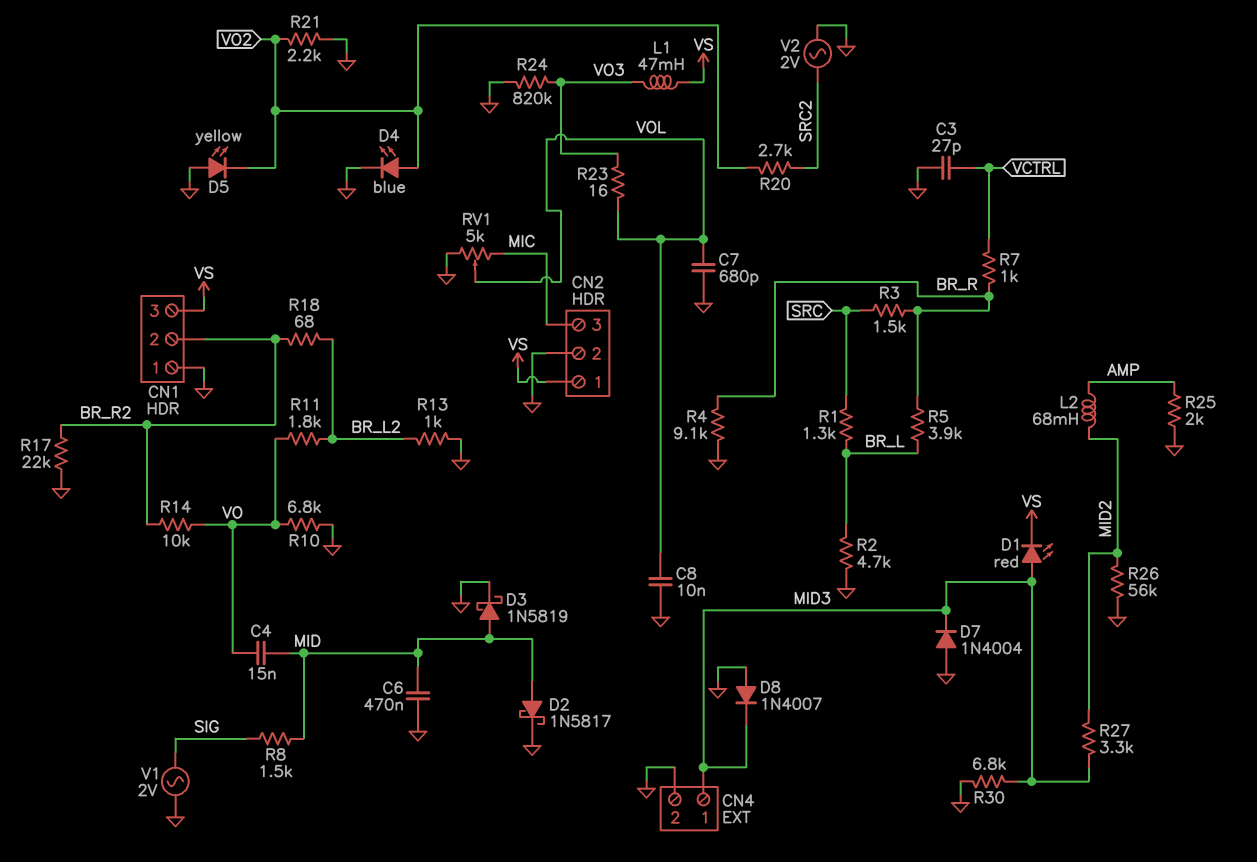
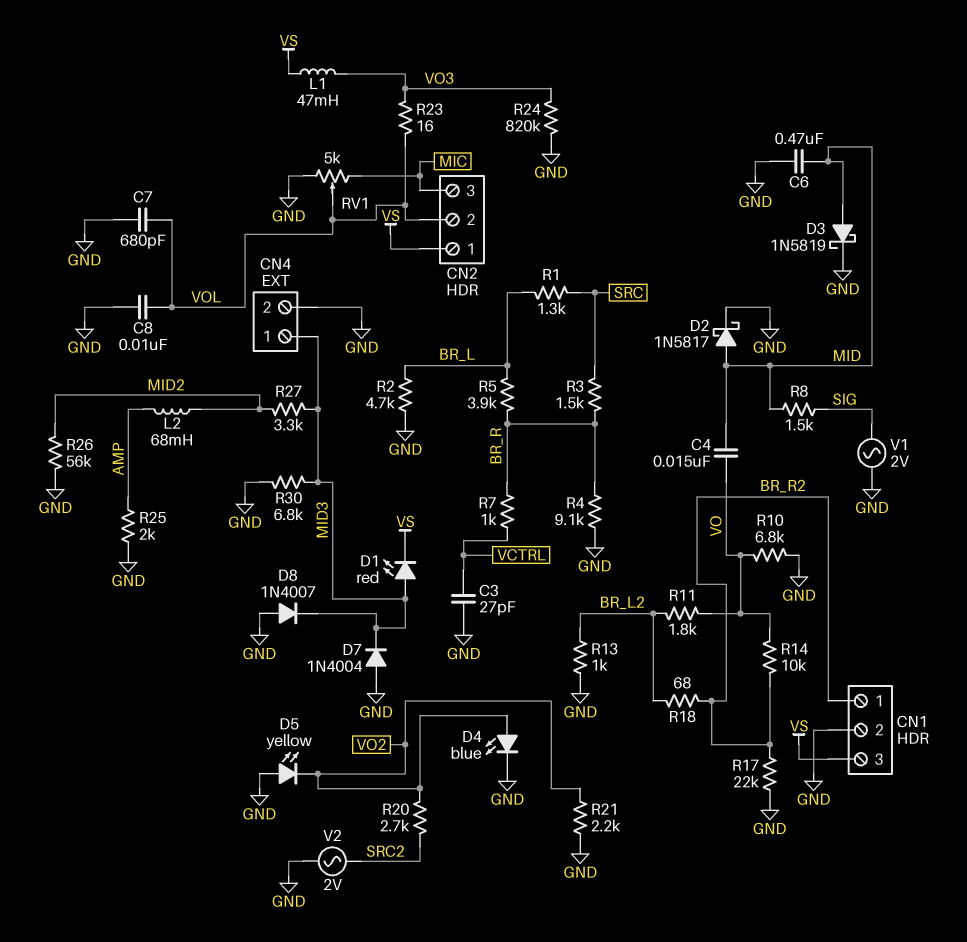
CN1 pin 1: GND -> BR_R2
CN1 pin 2: BR_R2 -> GND
CN2 pin 2: GND -> VOL

